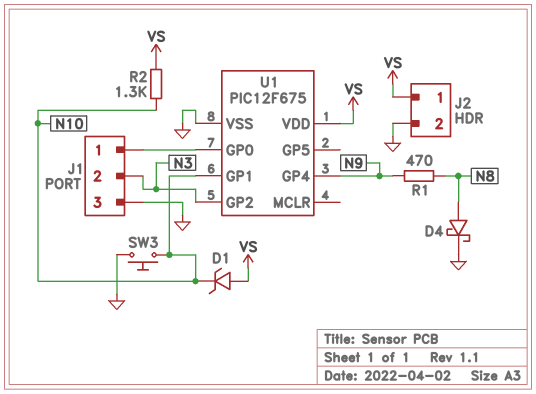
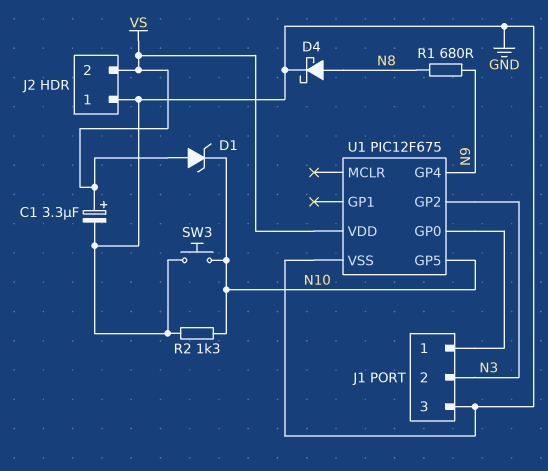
C1: none -> 3.3uF (plus VS, minus GND)
J2 pin 1: VS -> GND
J2 pin 2: GND -> VS
R1: 470 (N8, N9) -> 680 (N8, N9)
R2: 1.3k (N10, VS) -> 1.3k (GND, N10)
U1 pin GP1: N10 -> none
U1 pin GP5: none -> N10

